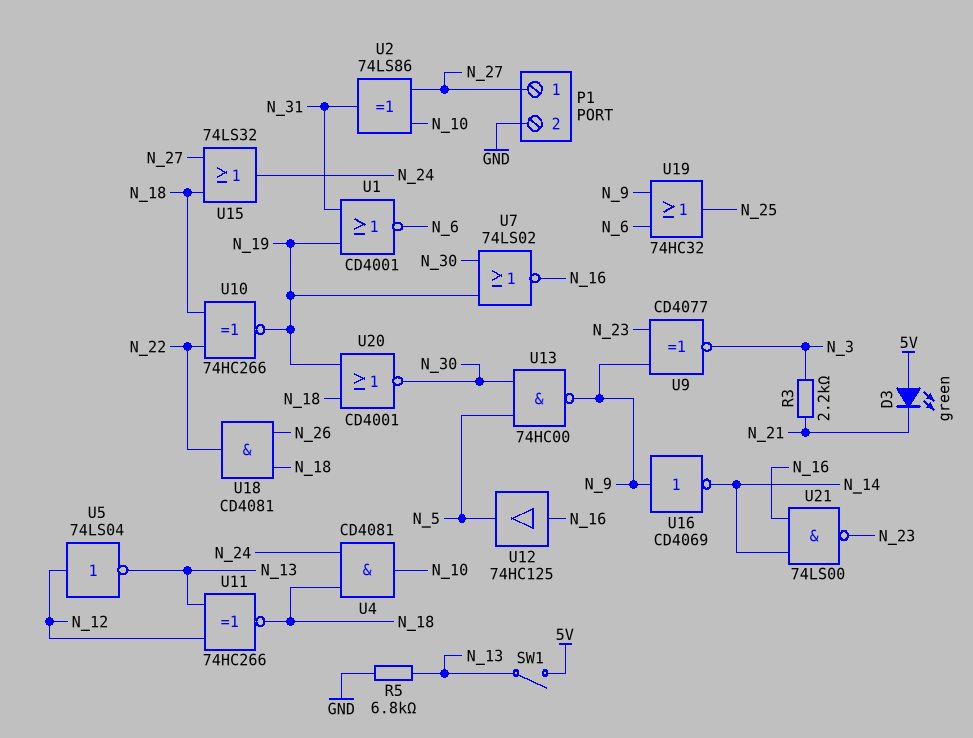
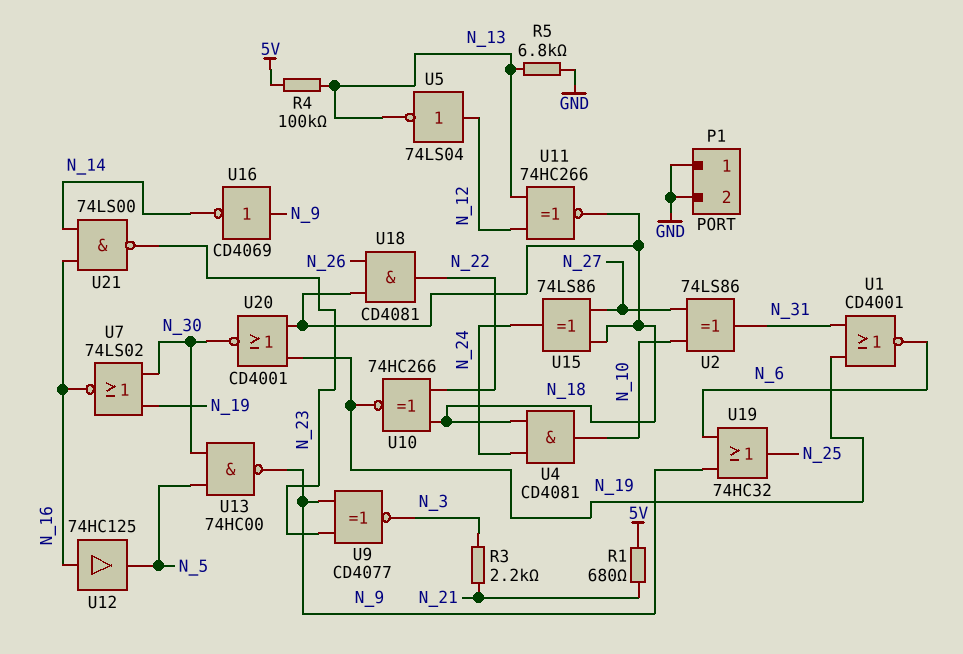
D3: LED green (A 5V, K N_21) -> none
P1 pin 1: N_27 -> GND
R1: none -> 680 (5V, N_21)
R4: none -> 100k (5V, N_13)
SW1: switch (5V, N_13) -> none
U15: OR 74LS32 (in N_18, in N_27, out N_24) -> XOR 74LS86 (in N_18, in N_27, out N_24)

